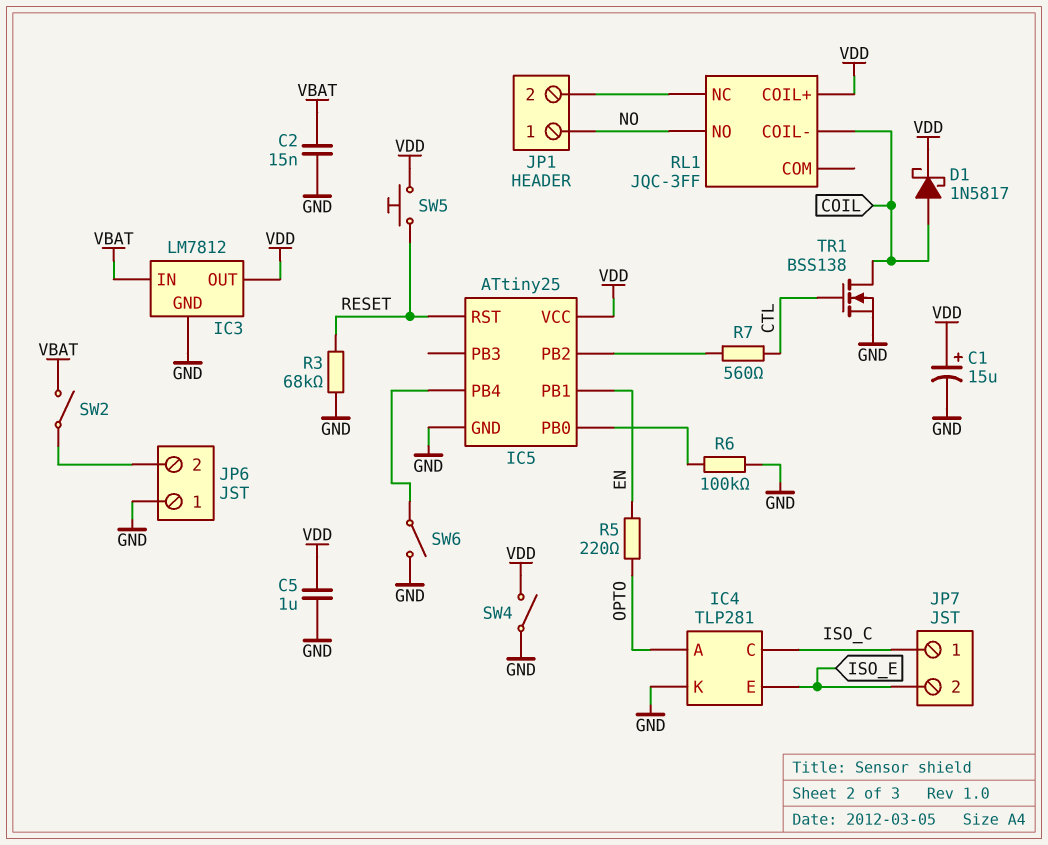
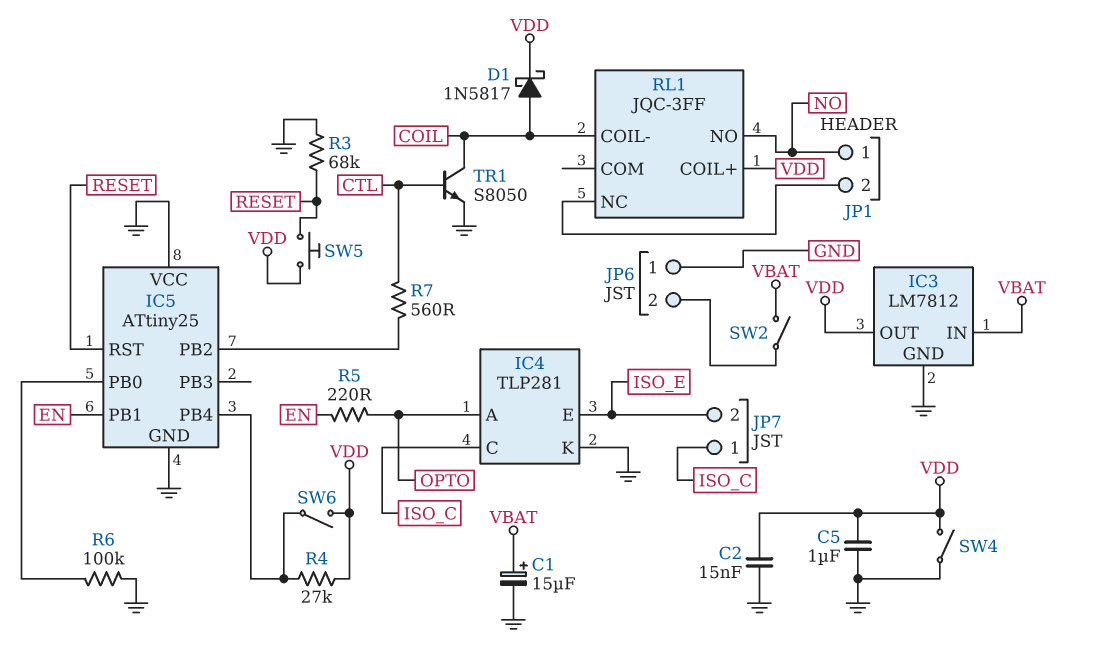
C1: 15uF (plus VDD, minus GND) -> 15uF (plus VBAT, minus GND)
C2: 15nF (GND, VBAT) -> 15nF (GND, VDD)
IC5 pin VCC: VDD -> GND
R4: none -> 27k (IC5/PB4, VDD)
SW6: switch (GND, IC5/PB4) -> switch (IC5/PB4, VDD)
TR1: NMOS BSS138 (G CTL, D COIL, S GND) -> NPN S8050 (B CTL, C COIL, E GND)

